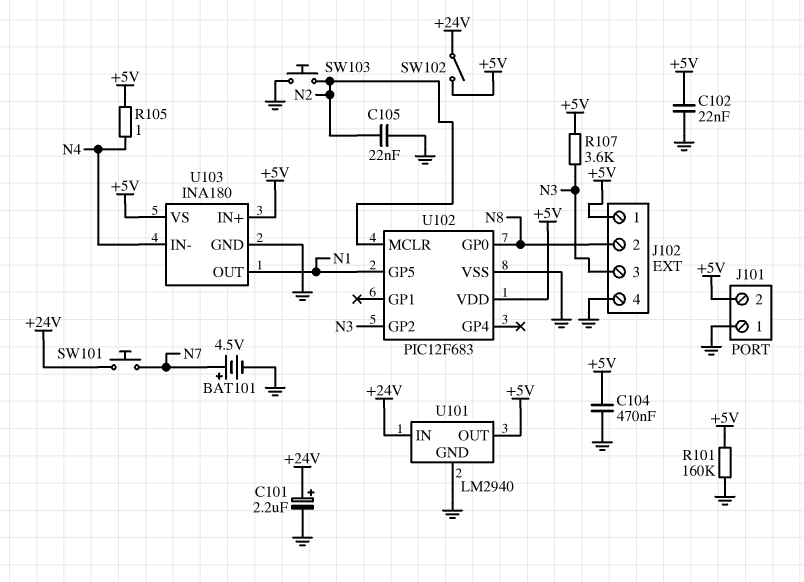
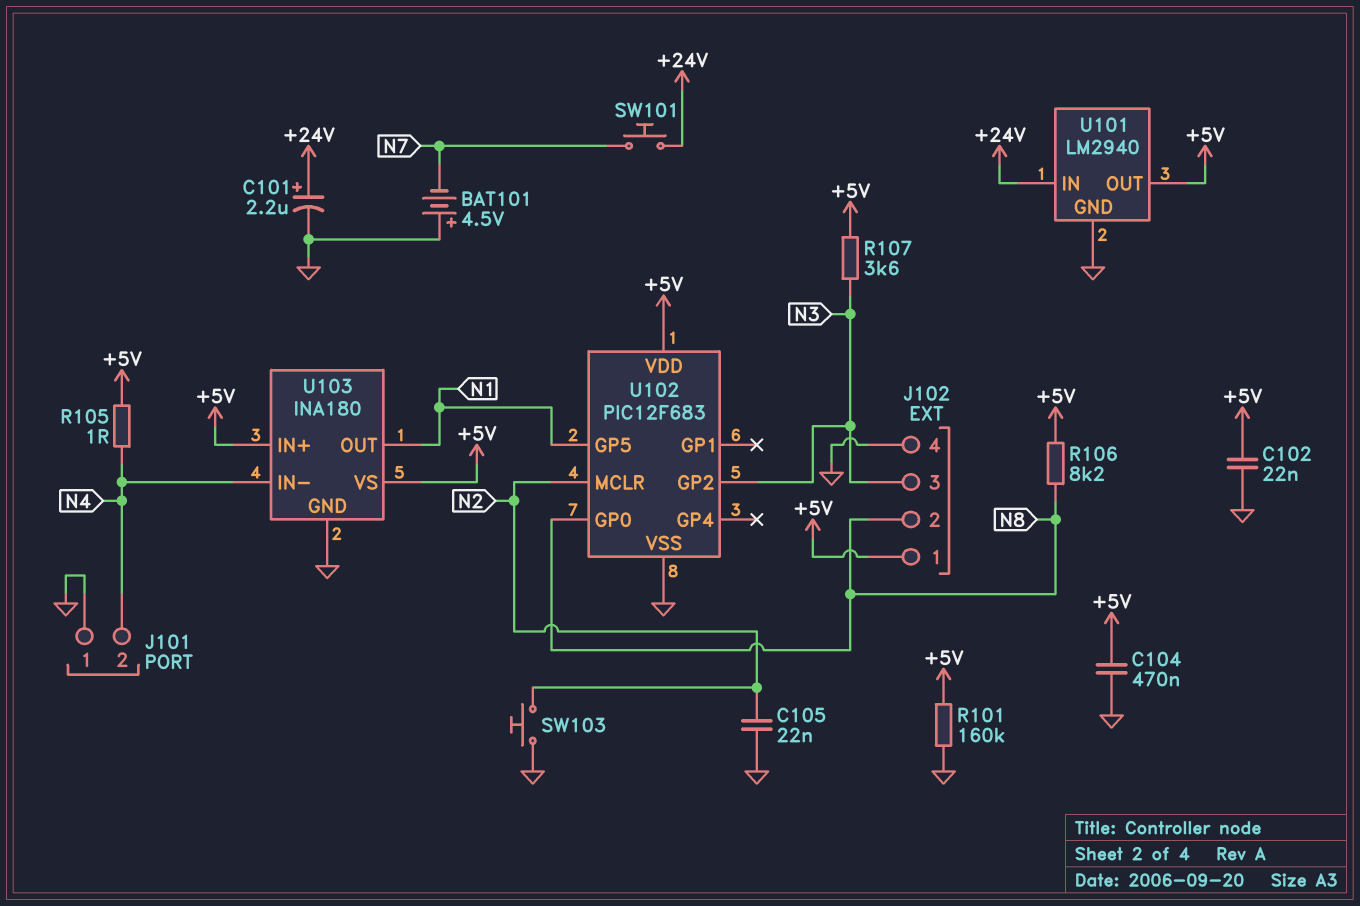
BAT101: 4.5V (plus N7, minus GND) -> 4.5V (plus GND, minus N7)
J101 pin 2: +5V -> N4
R106: none -> 8.2k (+5V, N8)
SW102: switch (+5V, +24V) -> none

